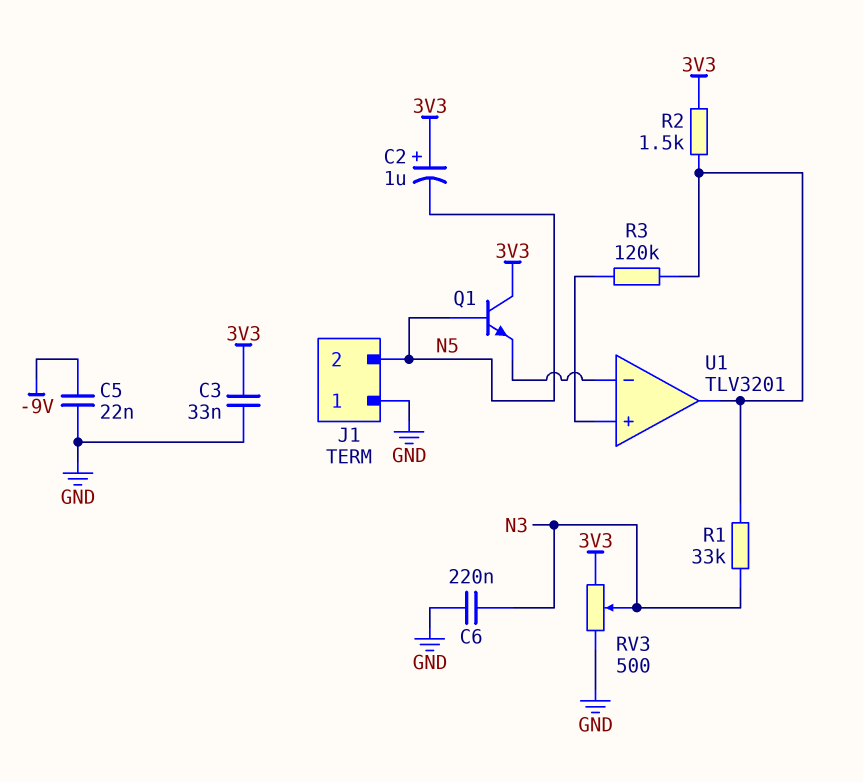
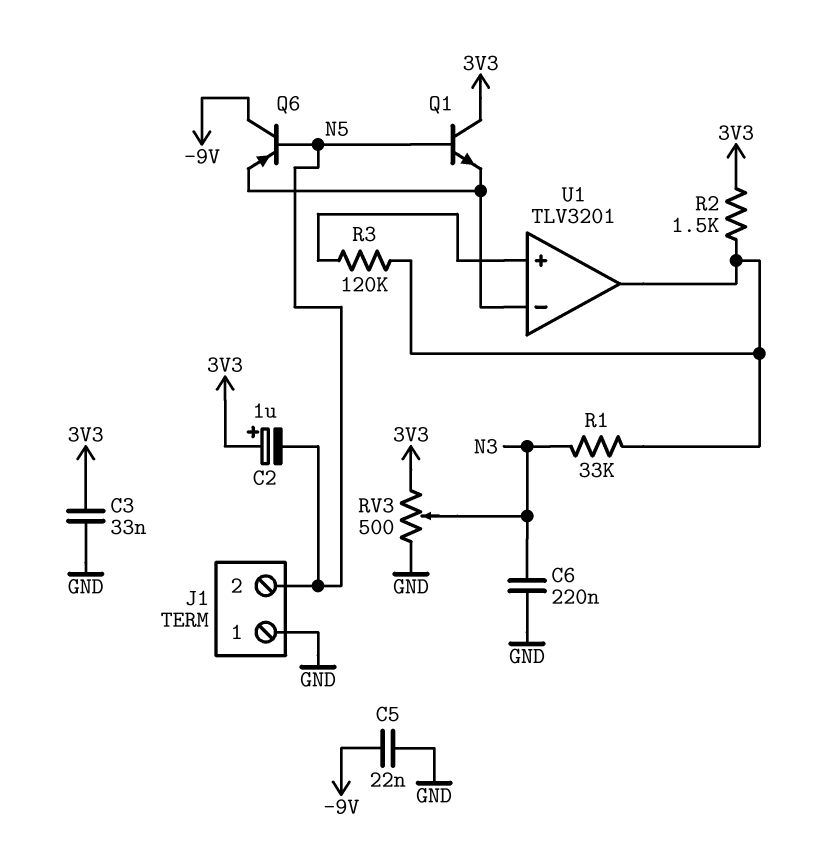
Q6: none -> PNP (B N5, C -9V, E U1/in-)

